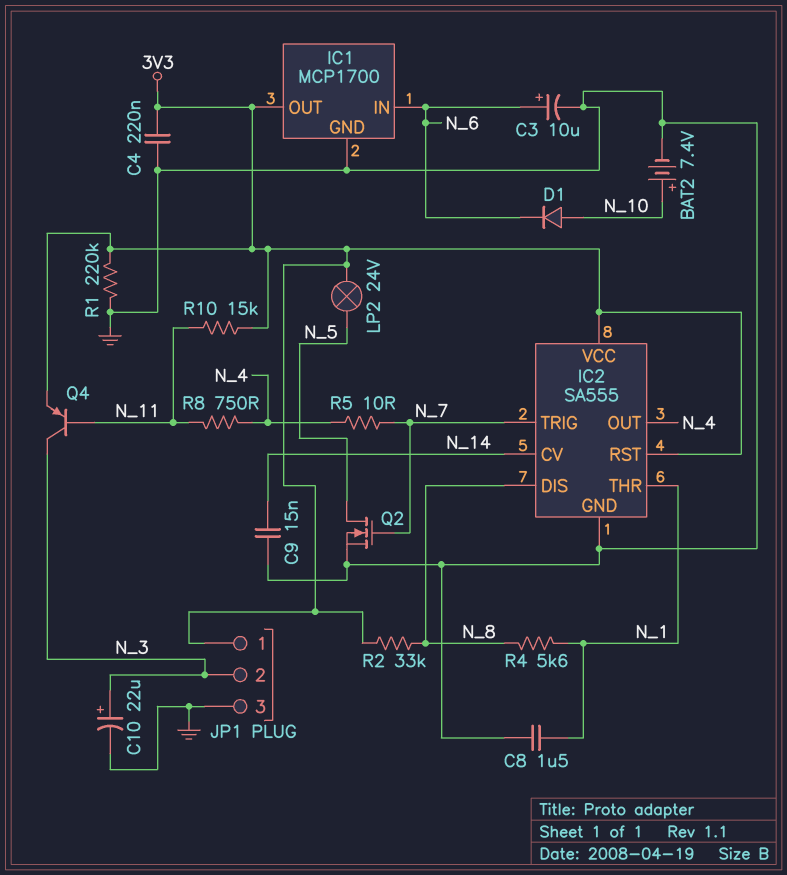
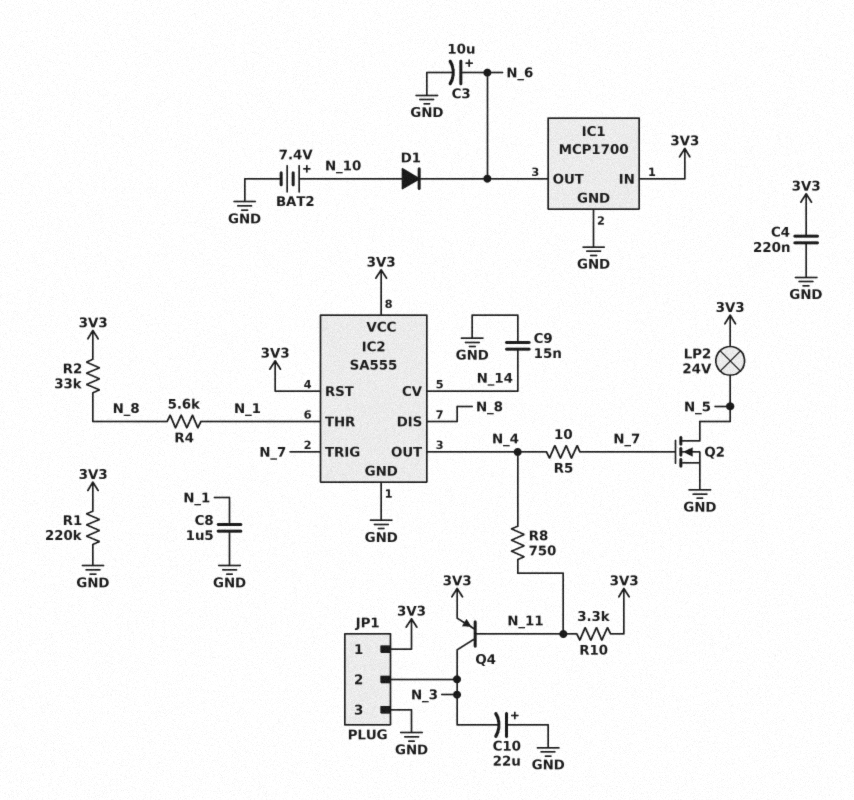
C10: 22uF (plus N_3, minus GND) -> 22uF (plus GND, minus N_3)
IC1 pin IN: N_6 -> 3V3
IC1 pin OUT: 3V3 -> N_6
R10: 15k (3V3, N_11) -> 3.3k (3V3, N_11)

